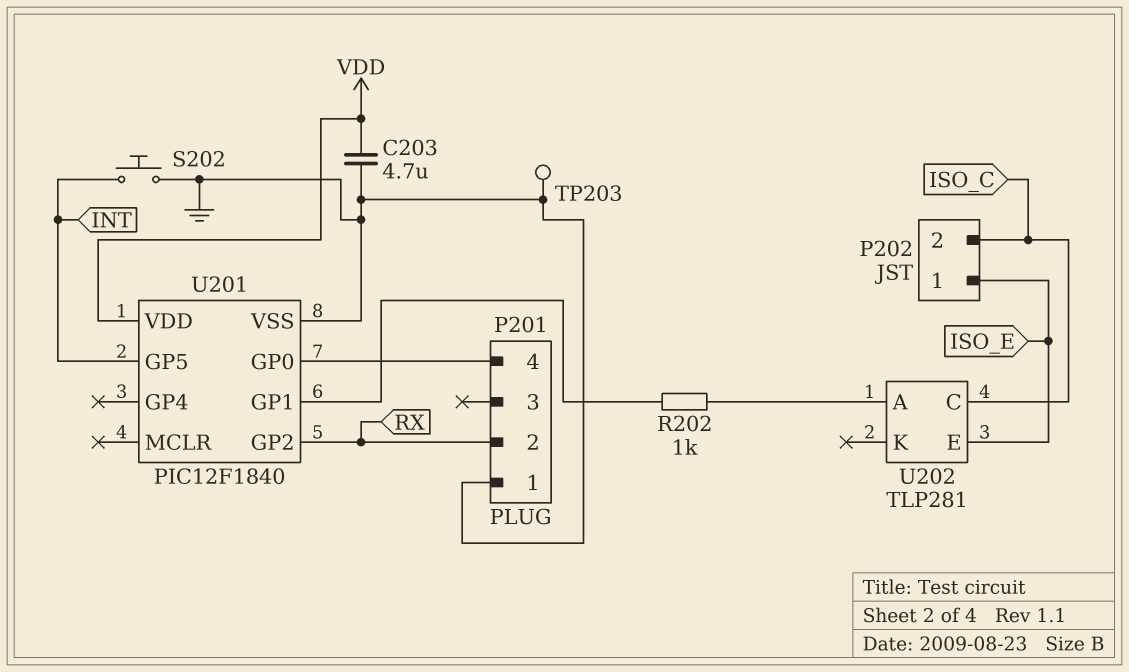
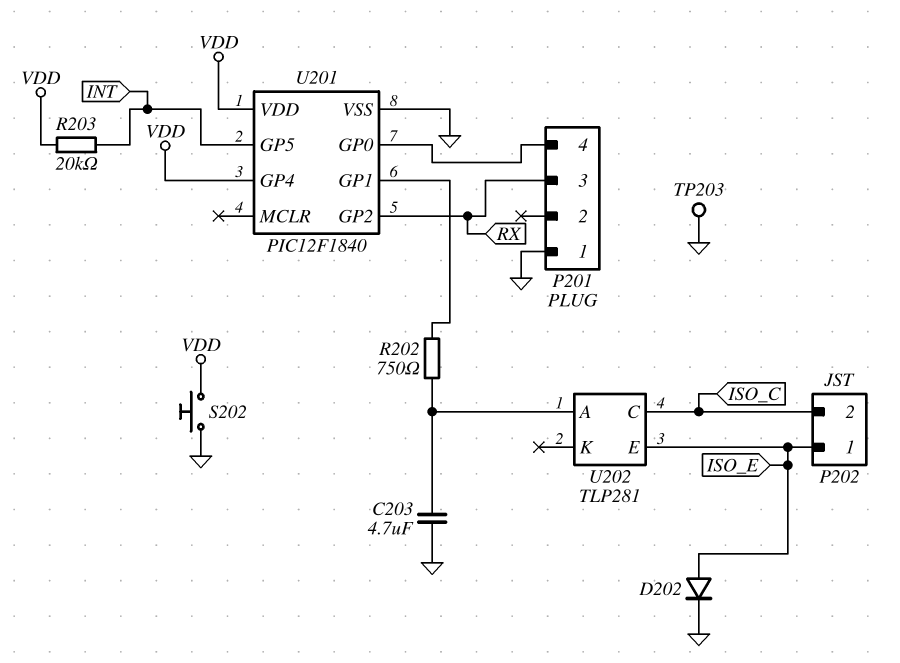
C203: 4.7uF (GND, VDD) -> 4.7uF (GND, U202/A)
D202: none -> diode (A ISO_E, K GND)
P201 pin 2: RX -> none
P201 pin 3: none -> RX
R202: 1k (U201/GP1, U202/A) -> 750 (U201/GP1, U202/A)
R203: none -> 20k (INT, VDD)
S202: button (GND, INT) -> button (GND, VDD)
U201 pin GP4: none -> VDD

